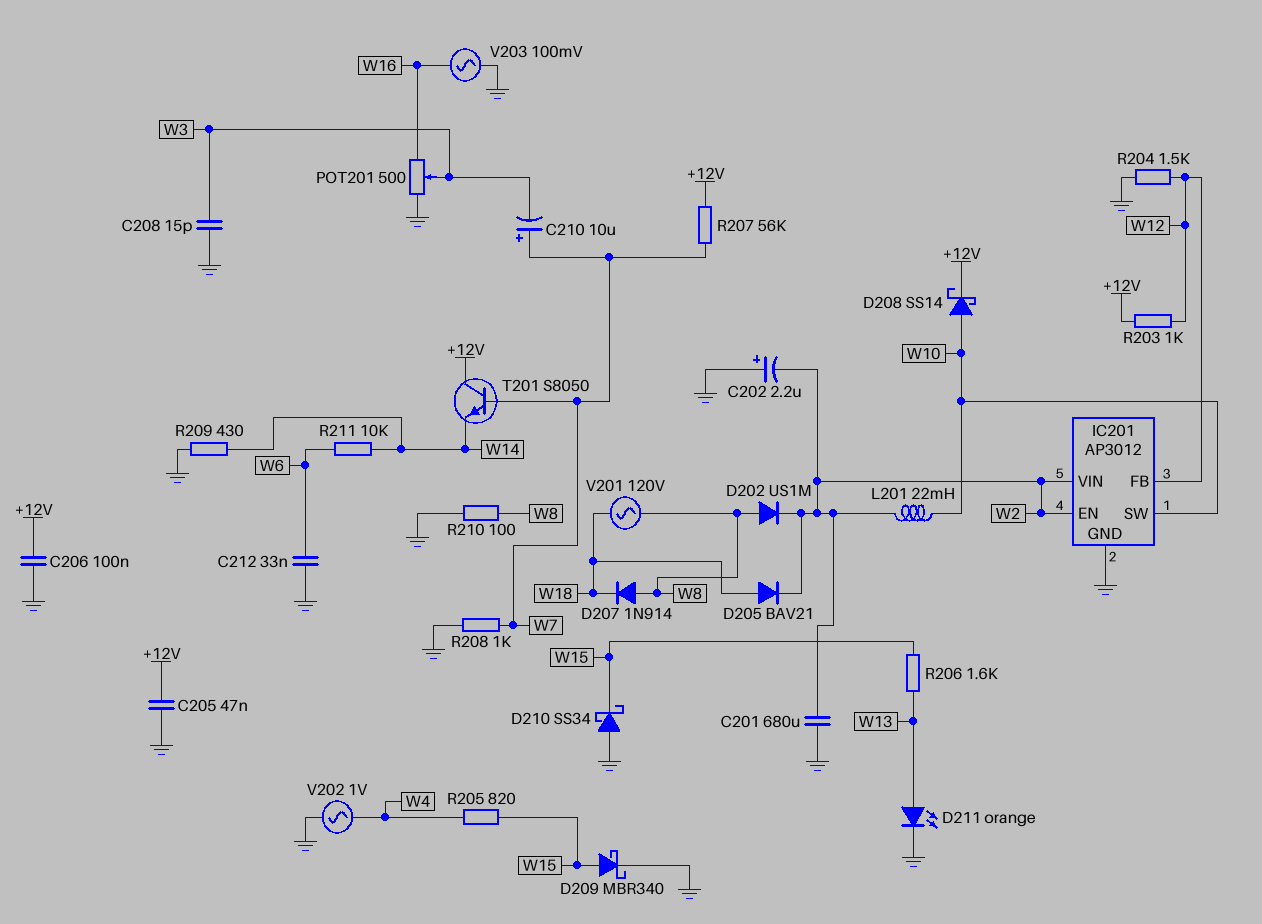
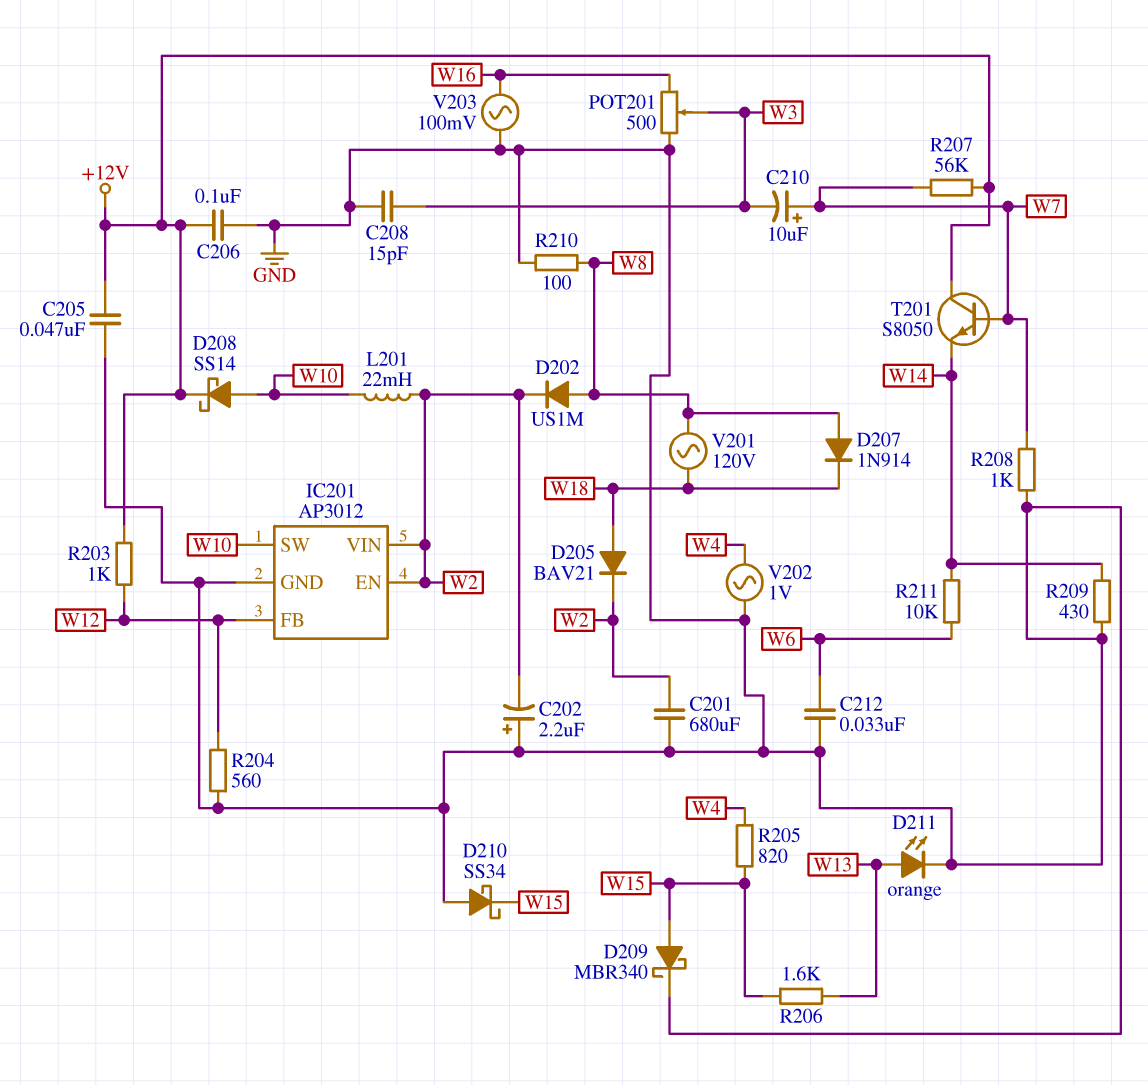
R204: 1.5k (GND, W12) -> 560 (GND, W12)

